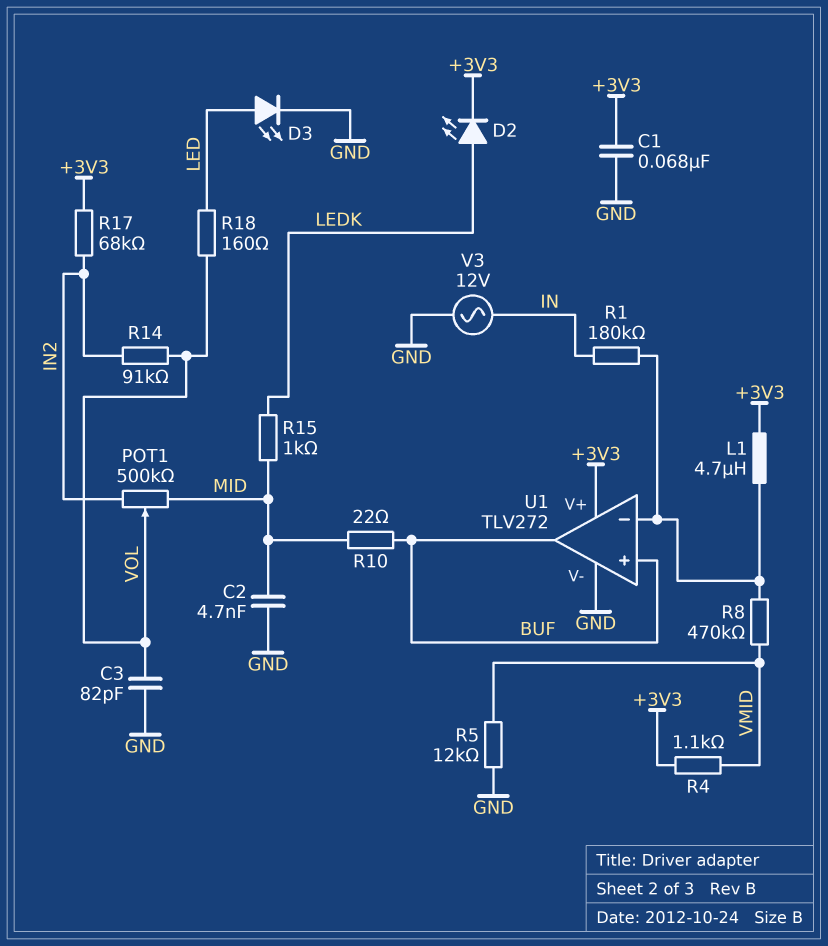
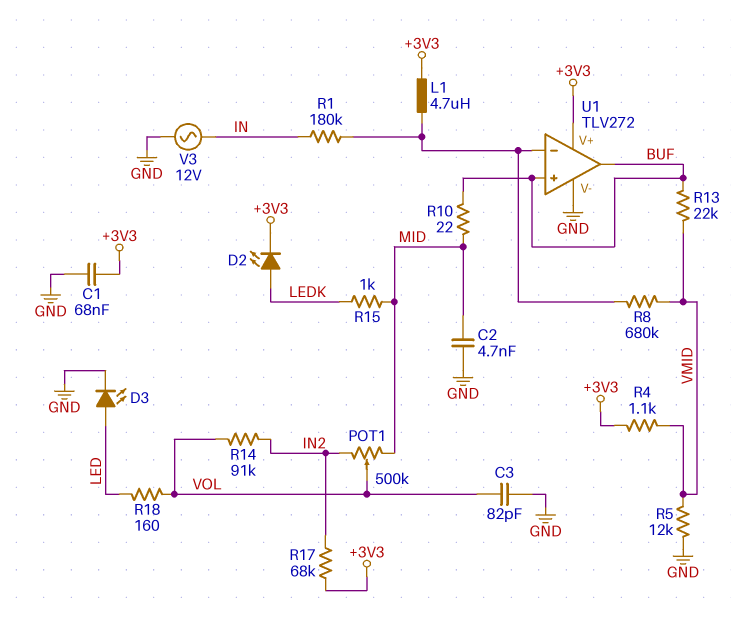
R8: 470k (U1/in-, VMID) -> 680k (U1/in-, VMID)
R13: none -> 22k (BUF, VMID)

